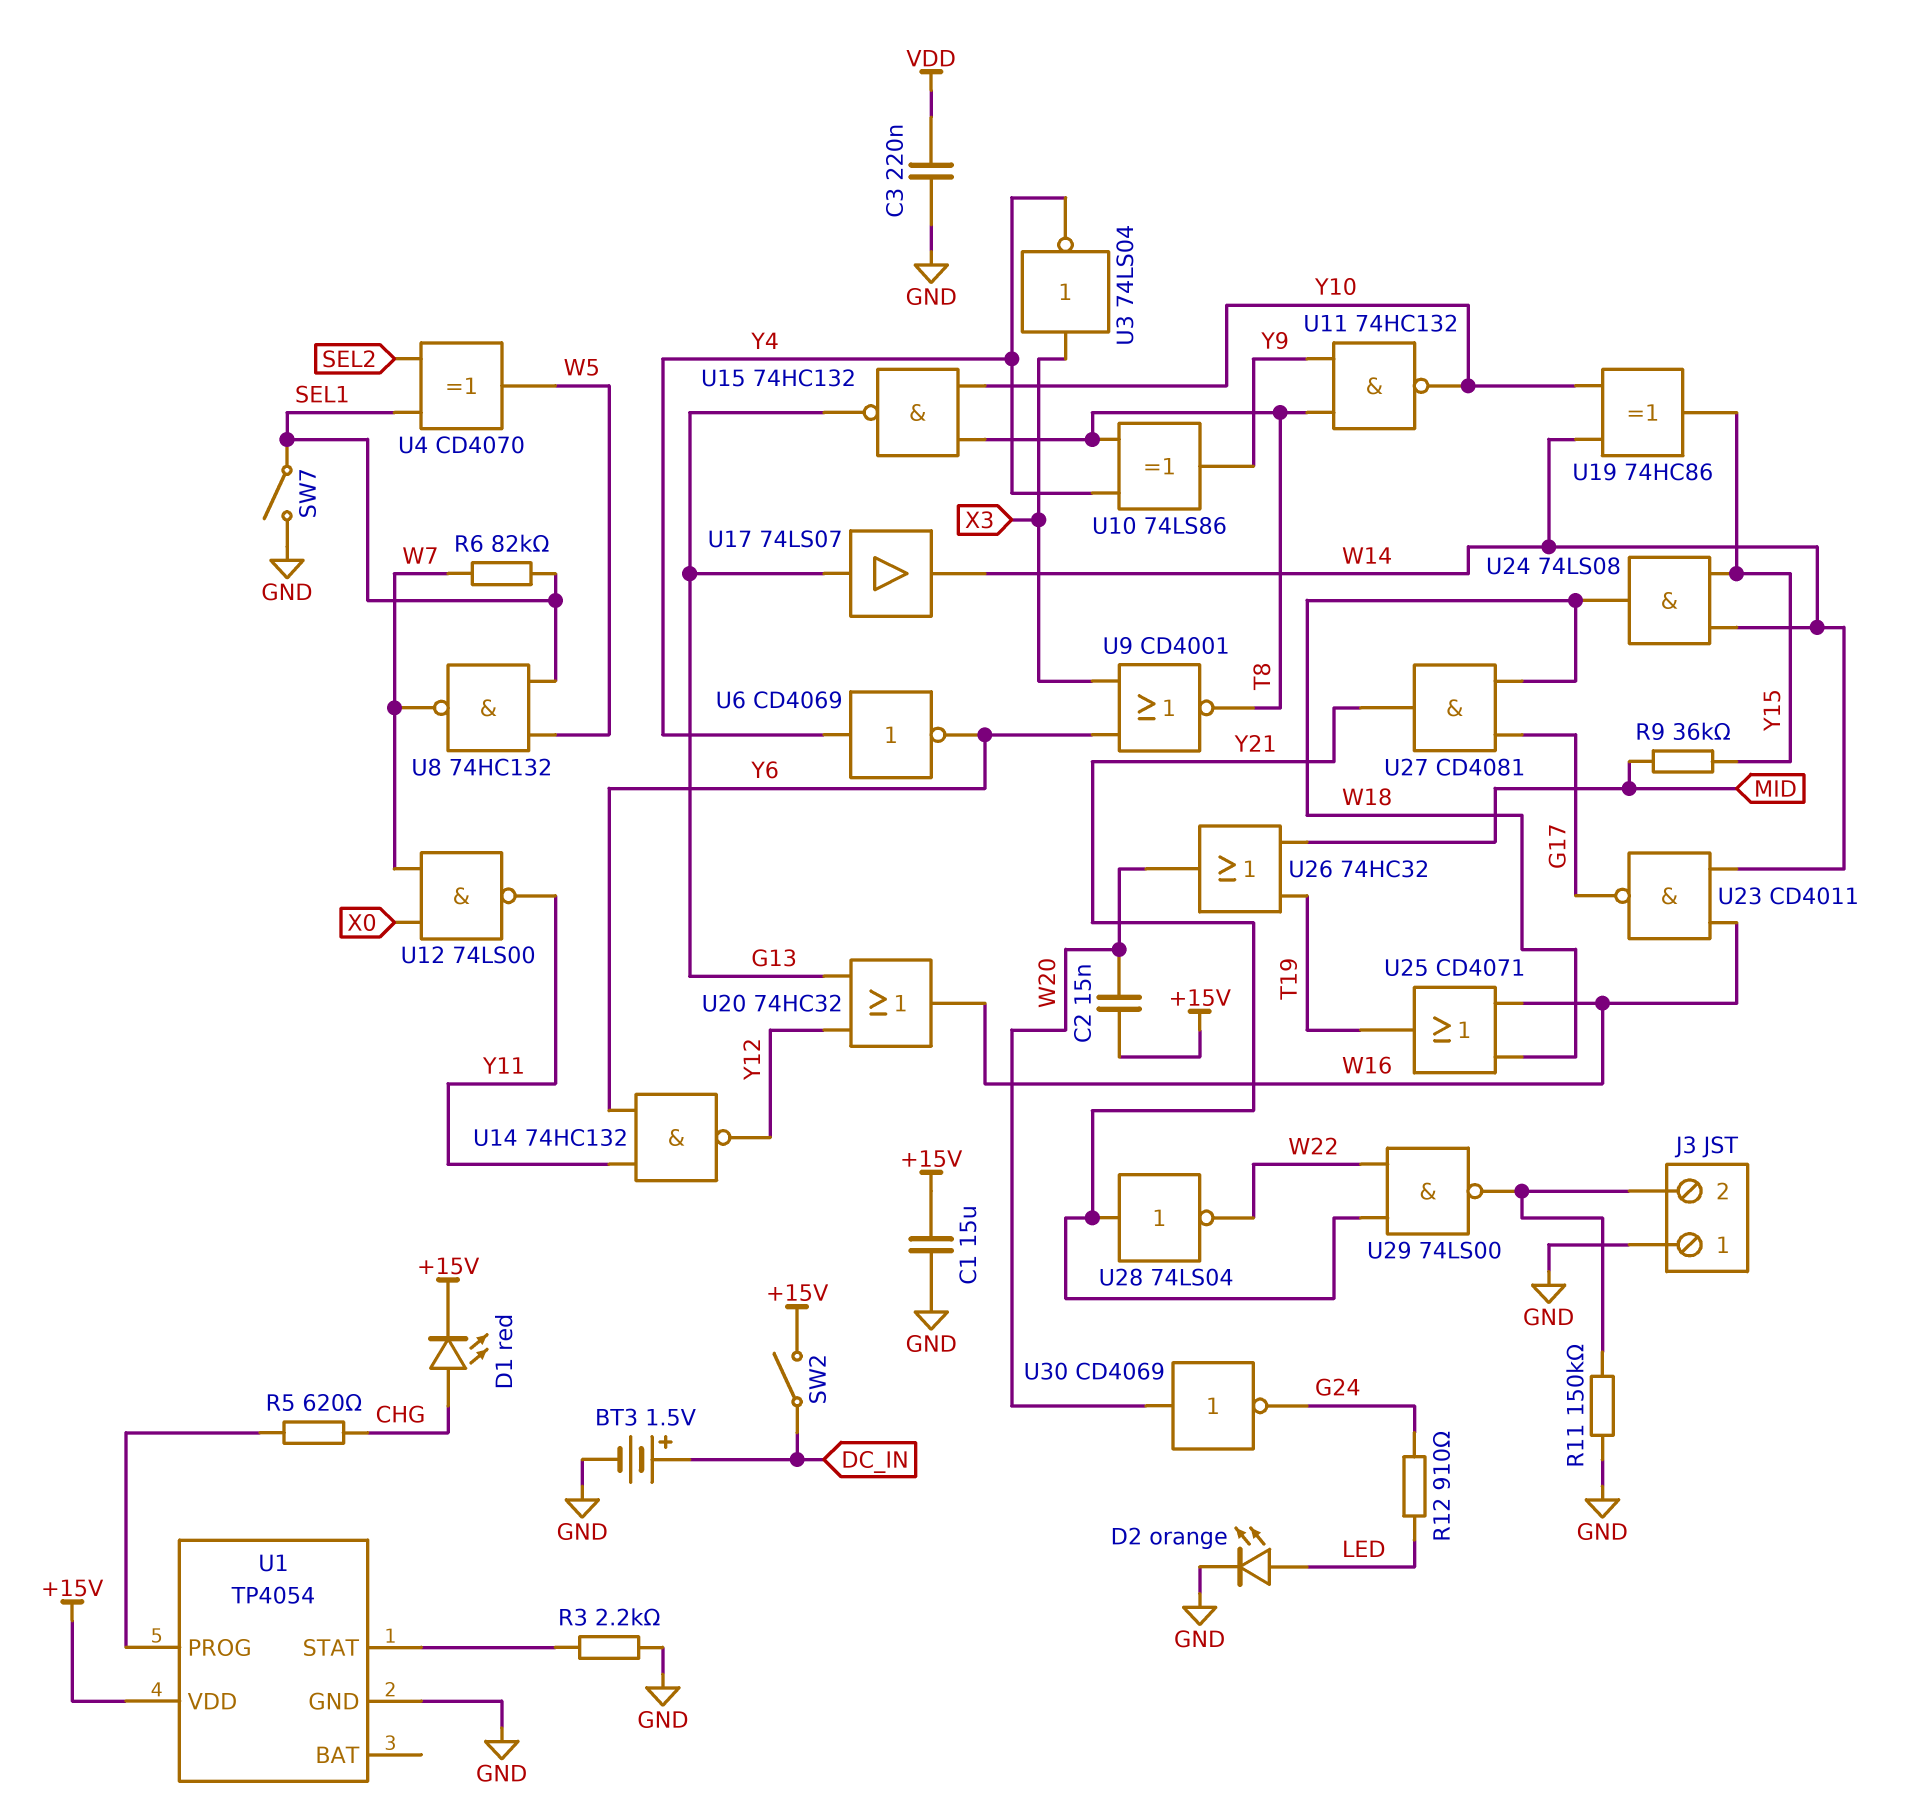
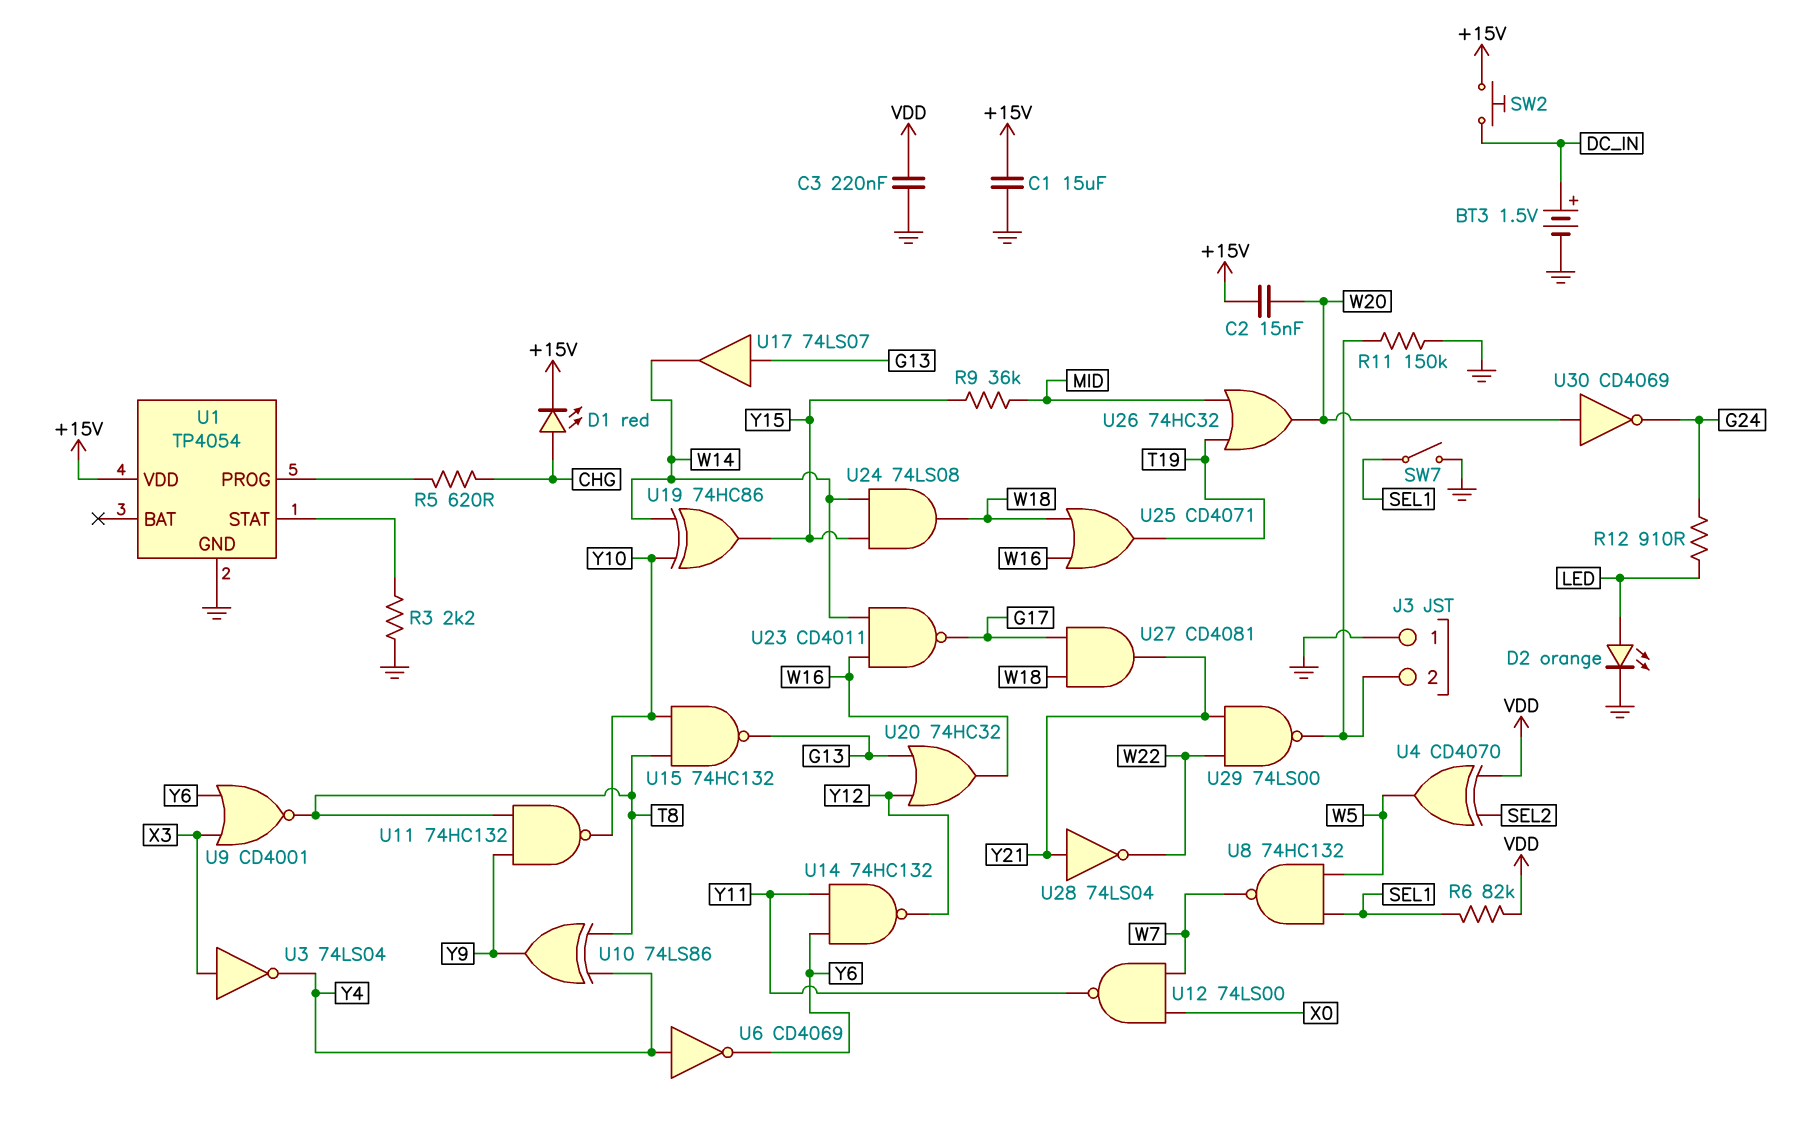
R6: 82k (SEL1, W7) -> 82k (SEL1, VDD)
SW2: switch (+15V, DC_IN) -> button (+15V, DC_IN)
U4: XOR CD4070 (in SEL1, in SEL2, out W5) -> XOR CD4070 (in SEL2, in VDD, out W5)

